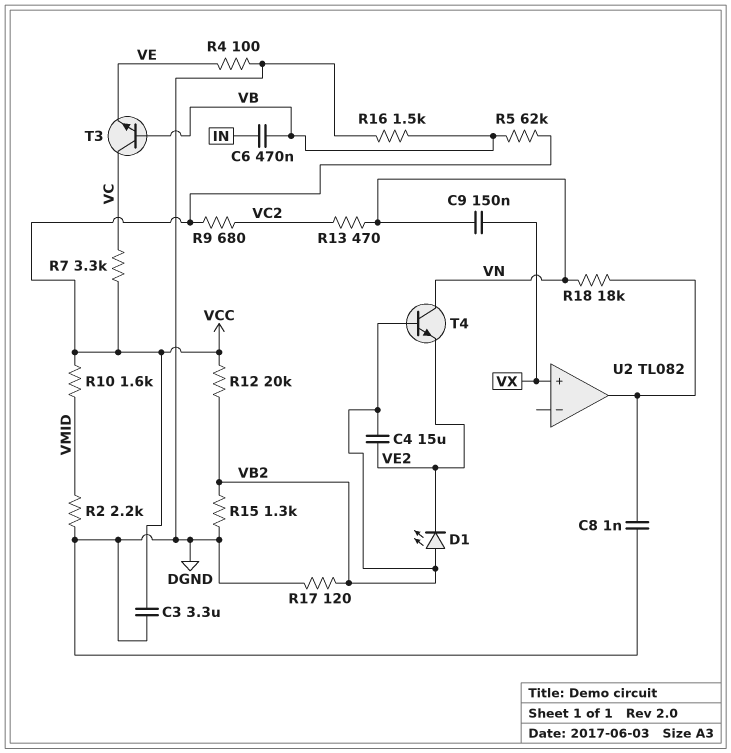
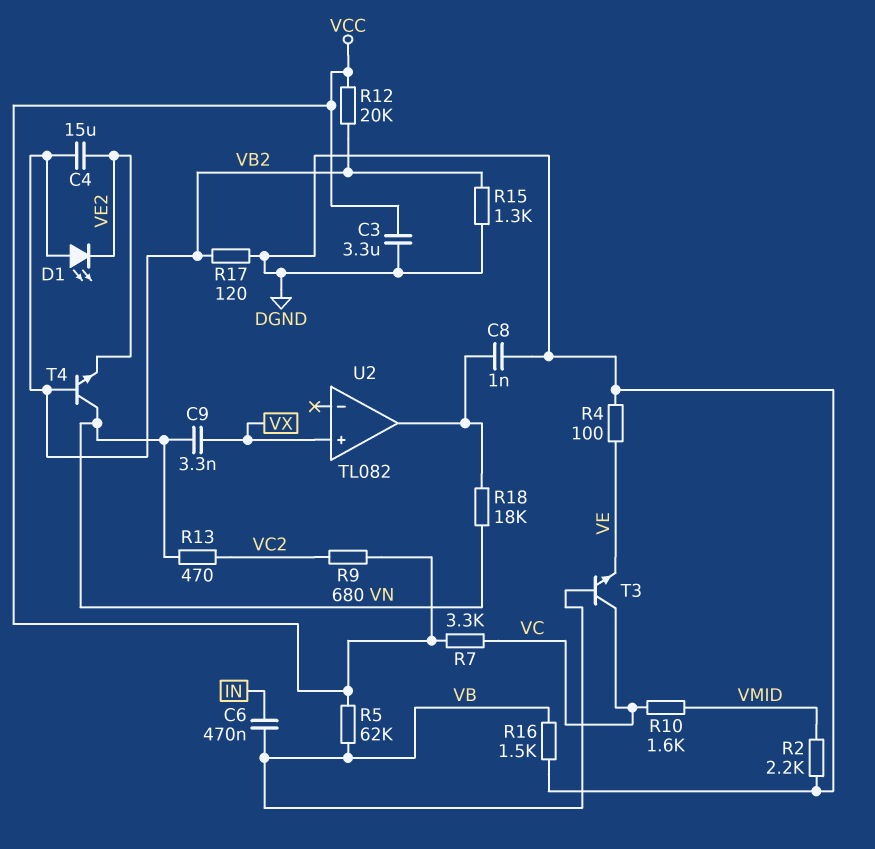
C9: 150nF (VN, VX) -> 3.3nF (VN, VX)
R10: 1.6k (VCC, VMID) -> 1.6k (VC, VMID)

